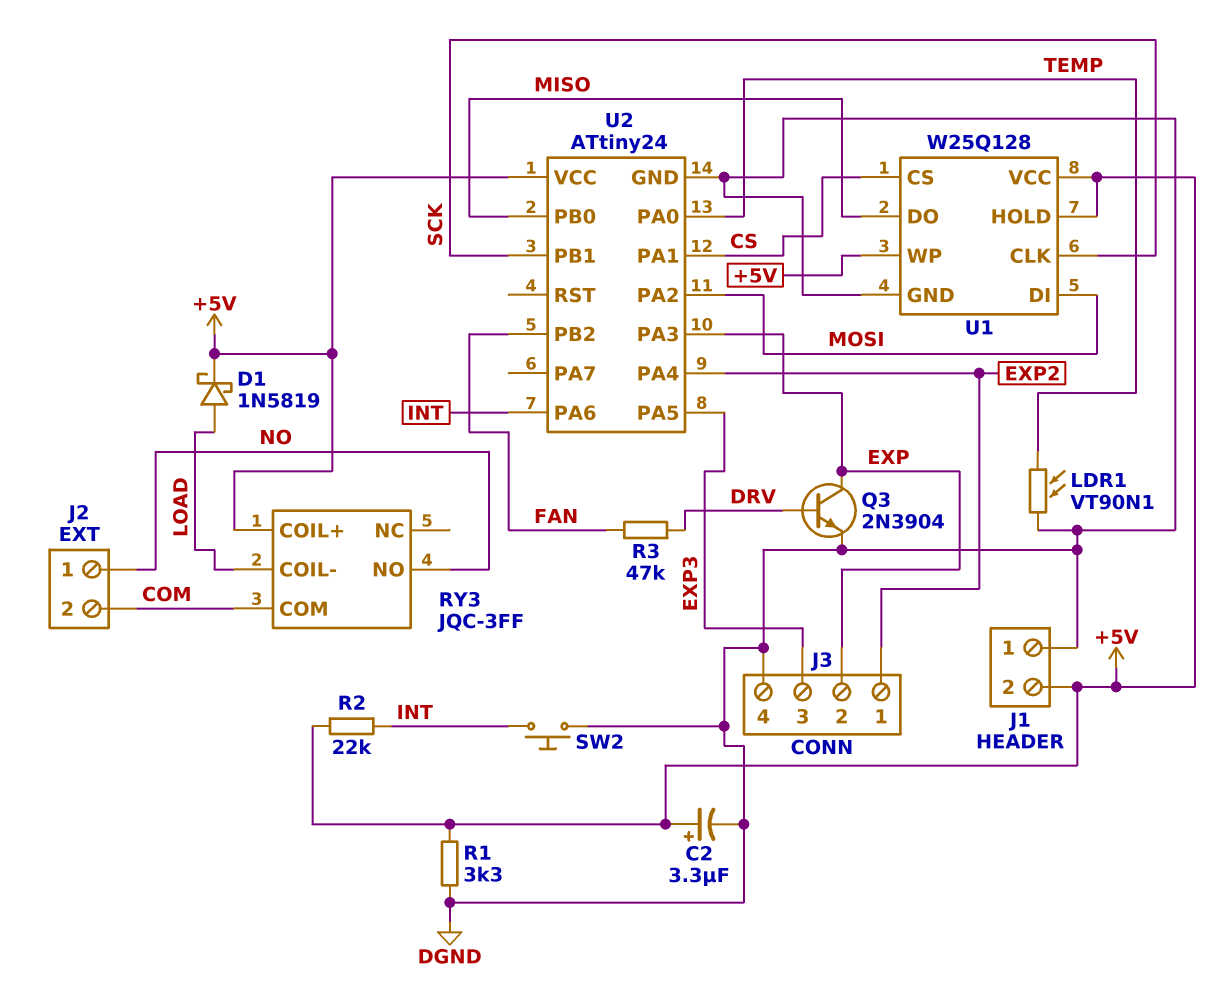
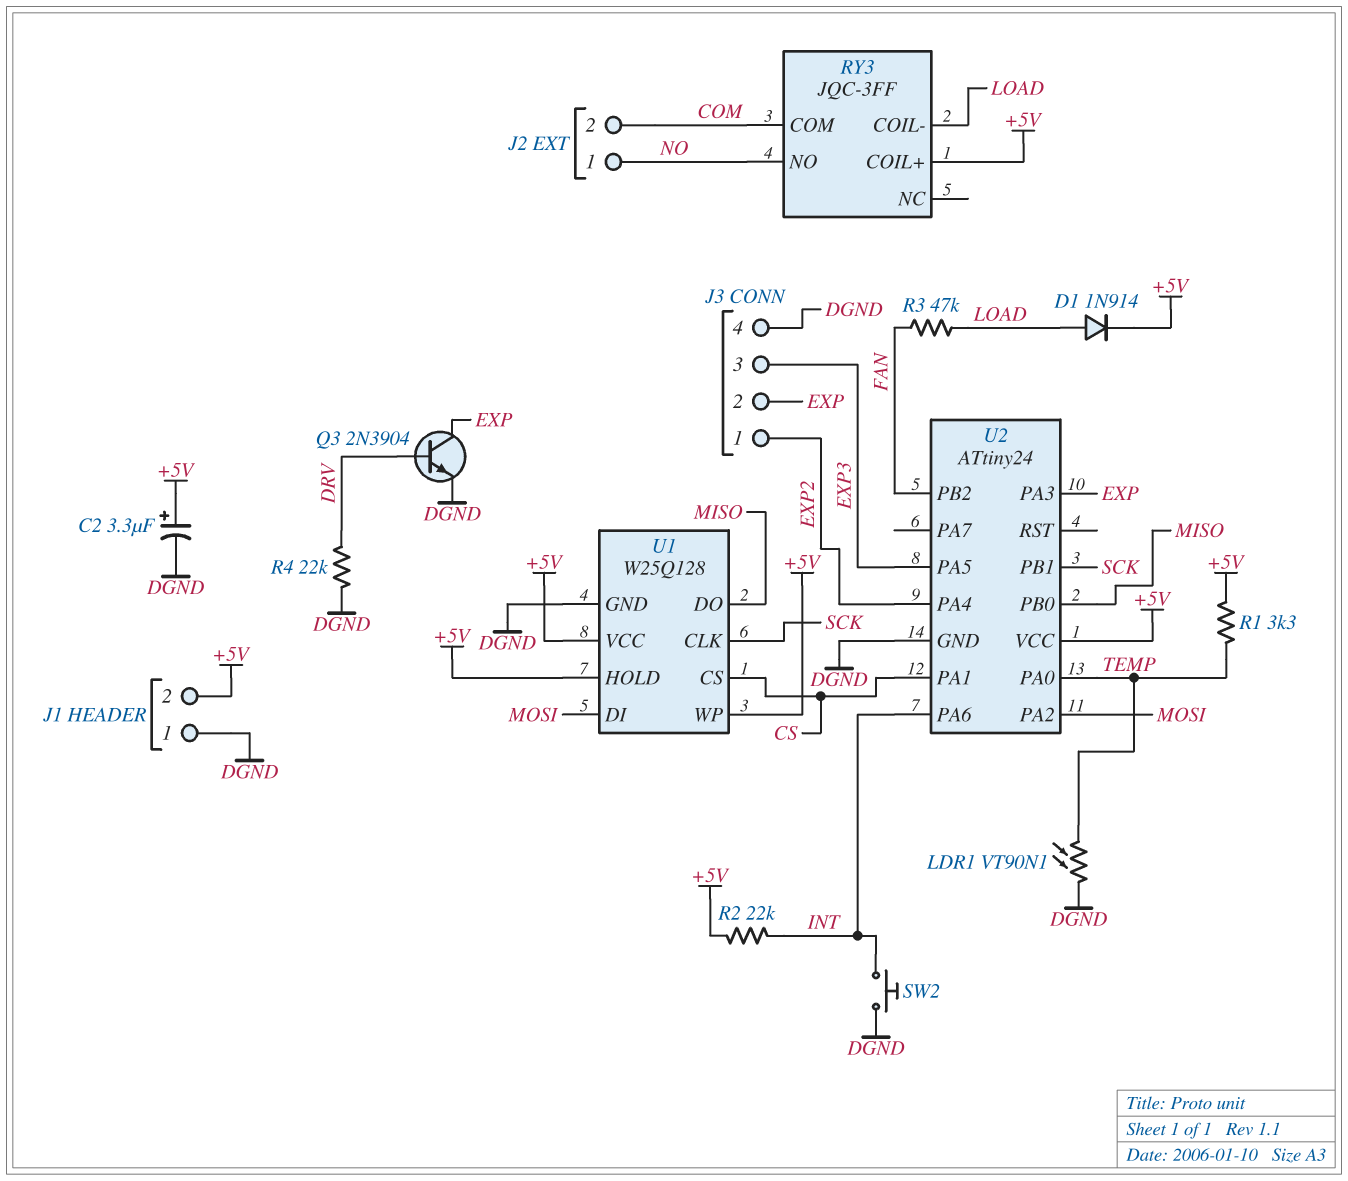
D1: schottky 1N5819 (A LOAD, K +5V) -> diode 1N914 (A LOAD, K +5V)
R1: 3.3k (+5V, DGND) -> 3.3k (+5V, TEMP)
R3: 47k (DRV, FAN) -> 47k (FAN, LOAD)
R4: none -> 22k (DGND, DRV)

